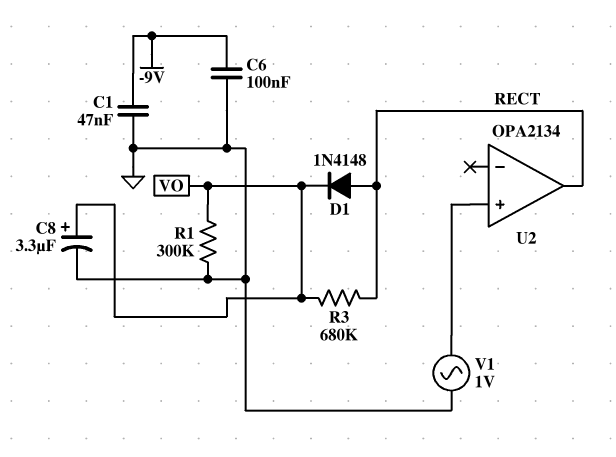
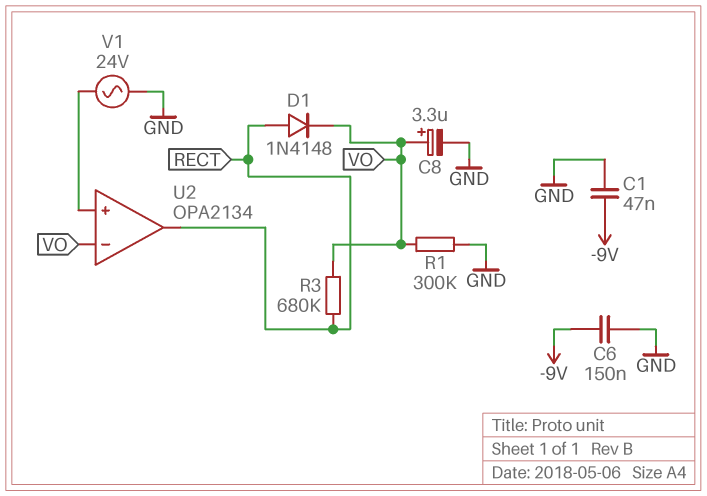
C6: 100nF (-9V, GND) -> 150nF (-9V, GND)
U2 pin in-: none -> VO
V1: AC 1V (GND, U2/in+) -> AC 24V (GND, U2/in+)

